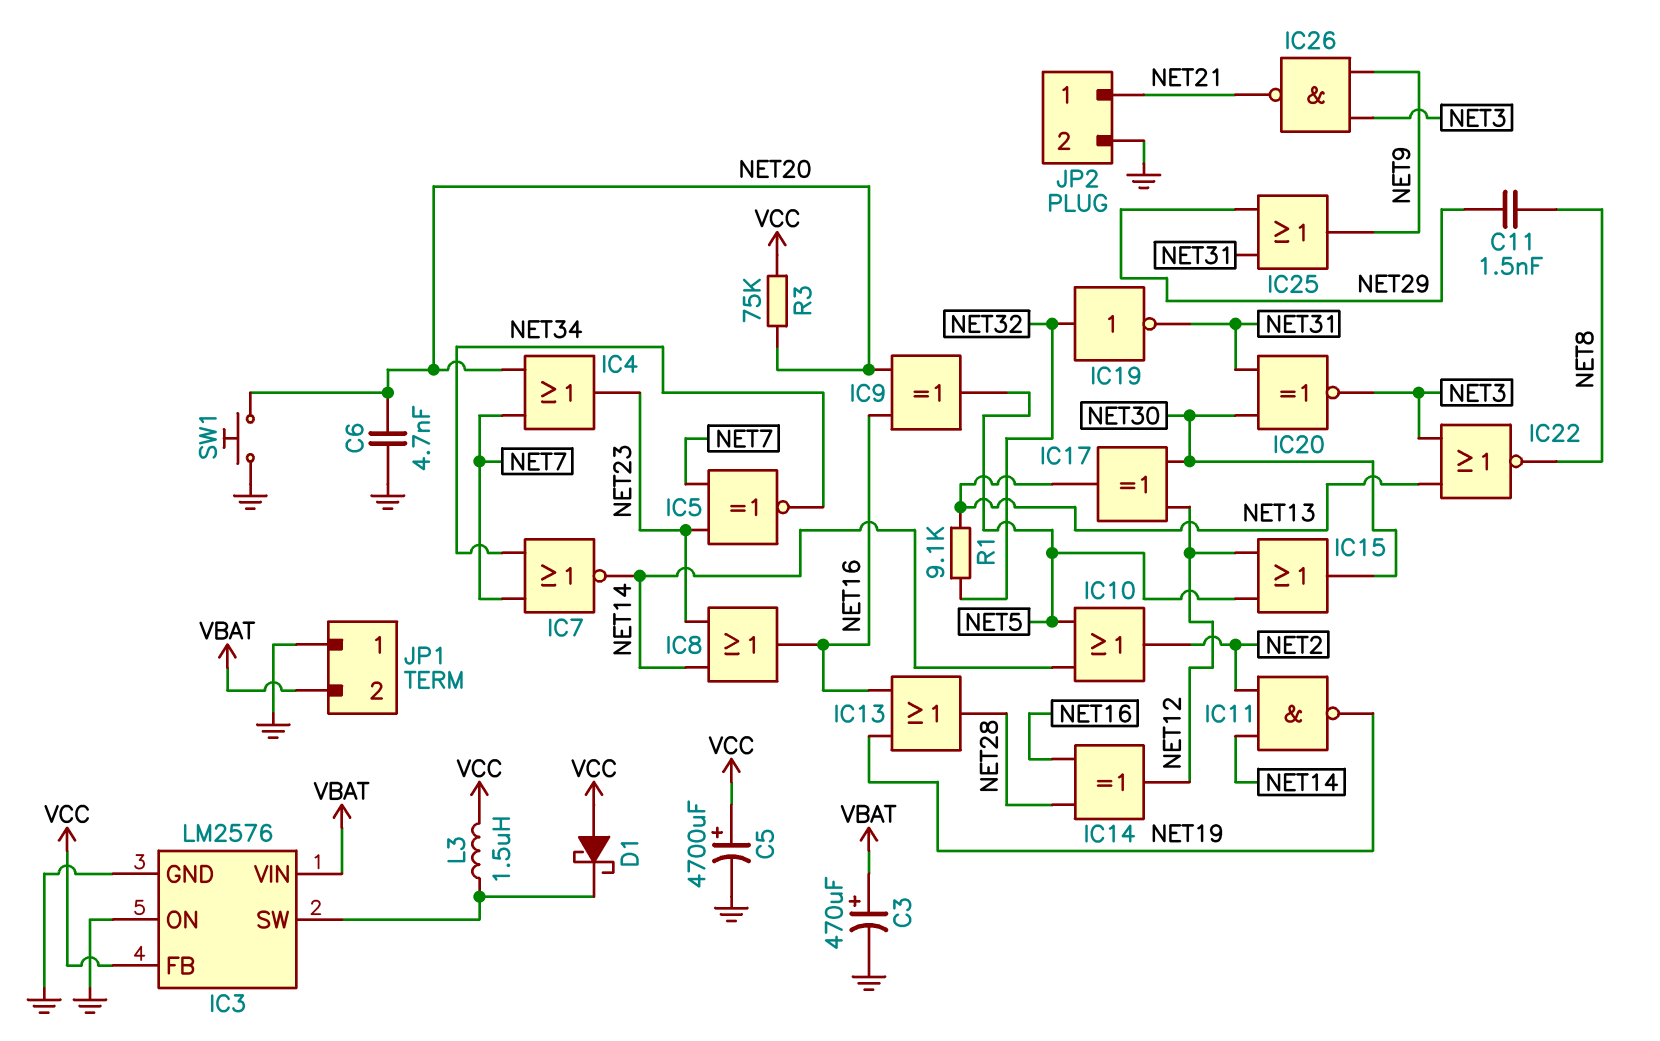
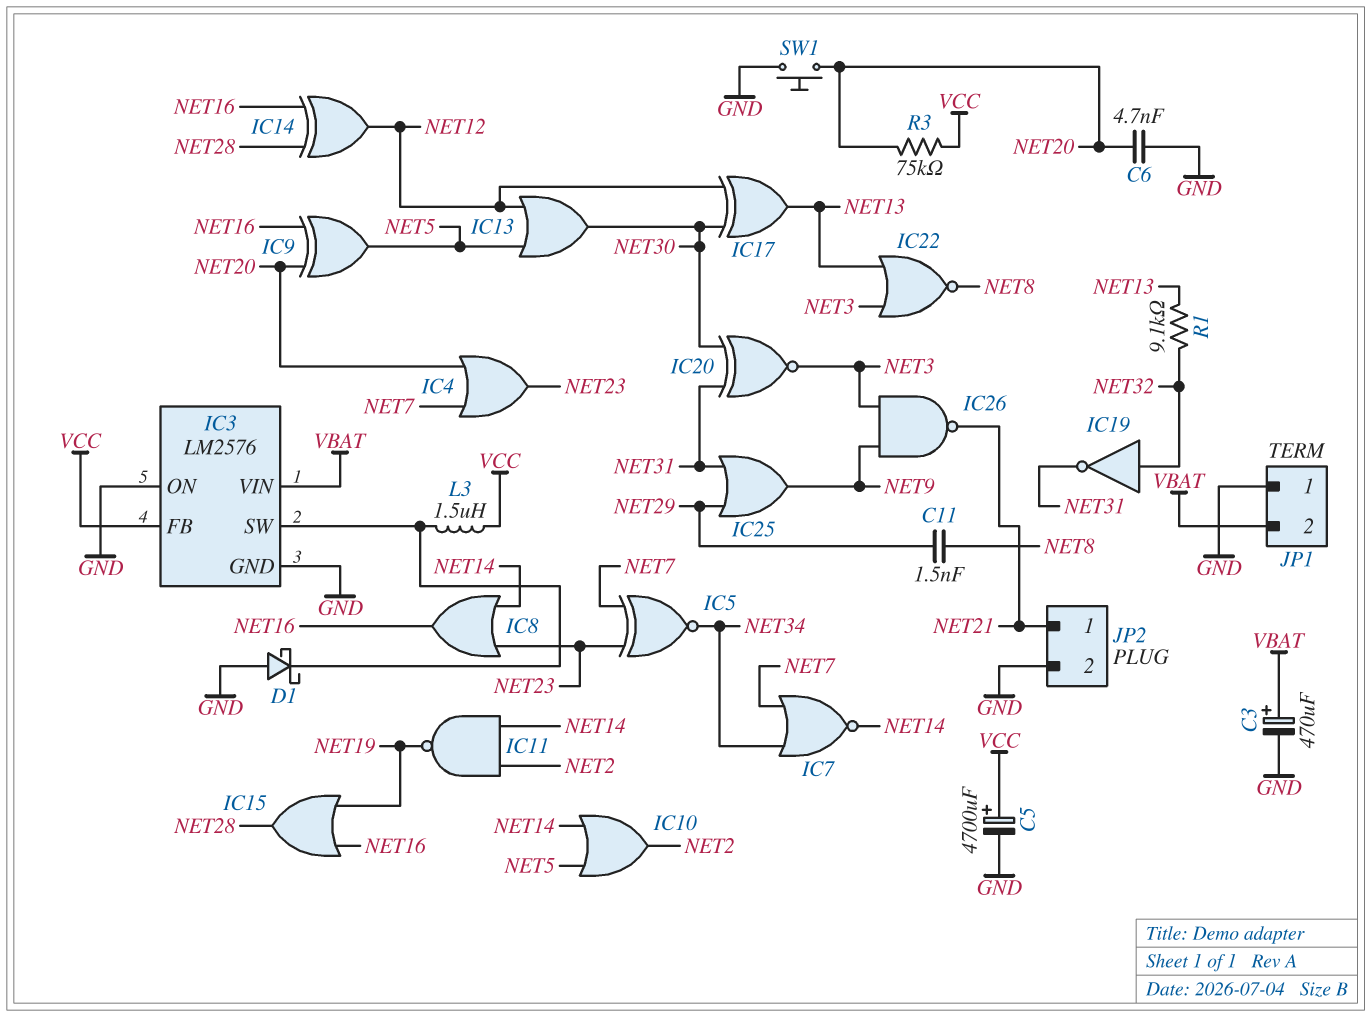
D1: schottky (A VCC, K IC3/SW) -> schottky (A GND, K IC3/SW)
IC13: OR (in NET16, in NET19, out NET28) -> OR (in NET5, in NET12, out NET30)
IC15: OR (in NET5, in NET12, out NET30) -> OR (in NET16, in NET19, out NET28)

